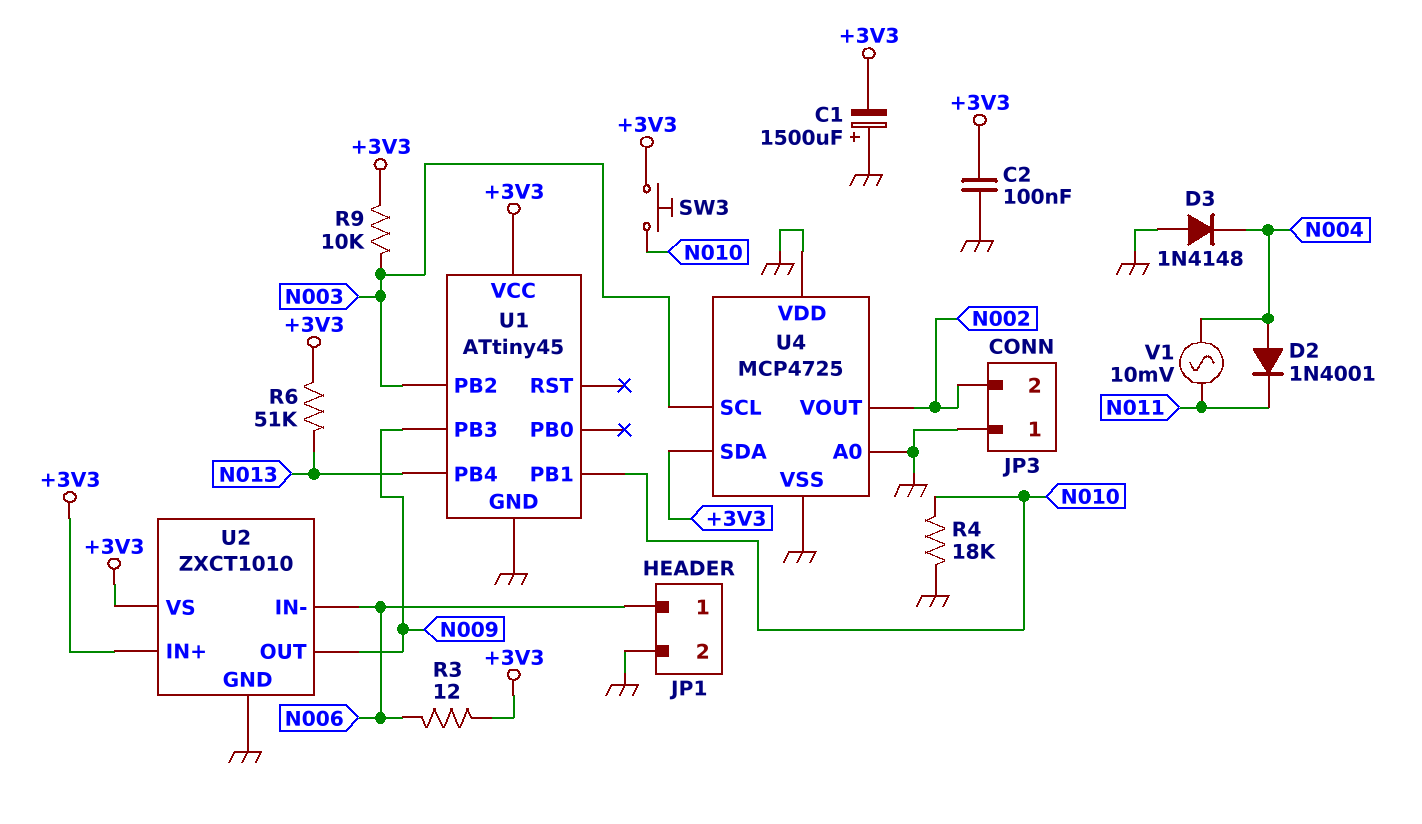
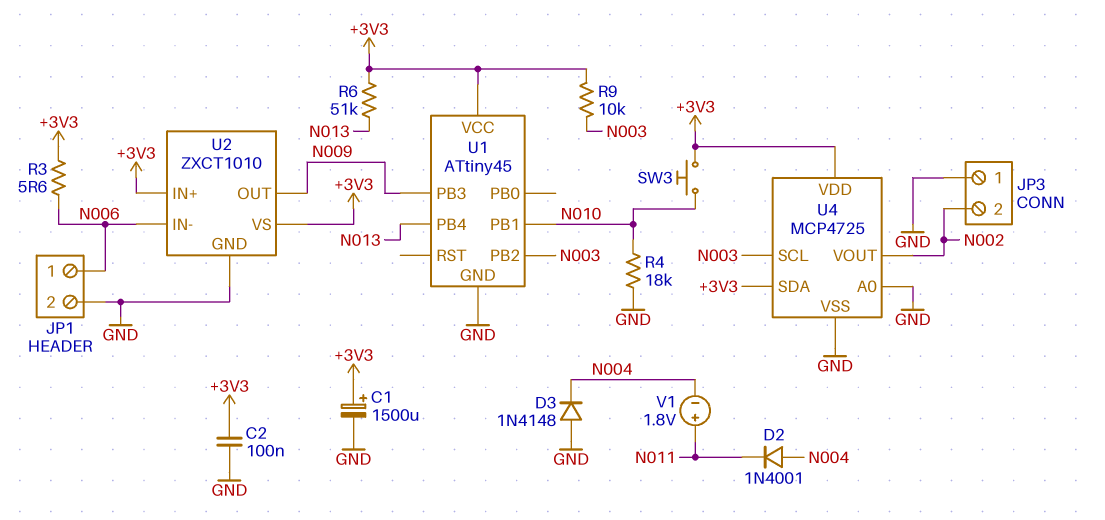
C1: 1500uF (plus GND, minus +3V3) -> 1500uF (plus +3V3, minus GND)
R3: 12 (+3V3, N006) -> 5.6 (+3V3, N006)
U4 pin VDD: GND -> +3V3
V1: AC 10mV (N004, N011) -> 1.8V (plus N011, minus N004)

